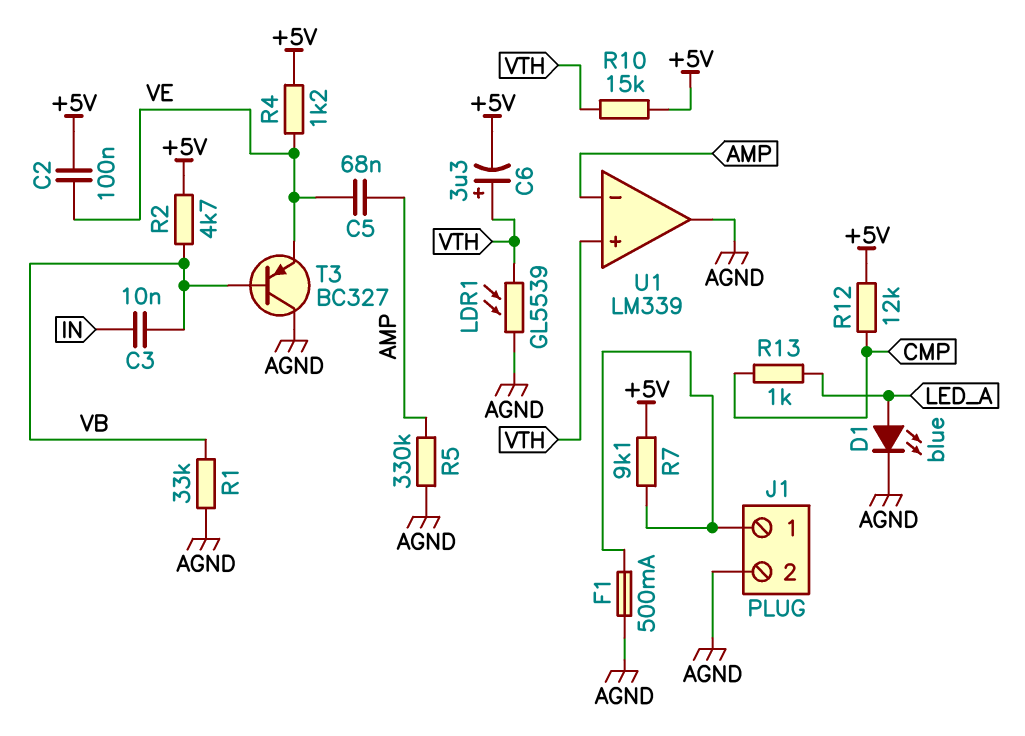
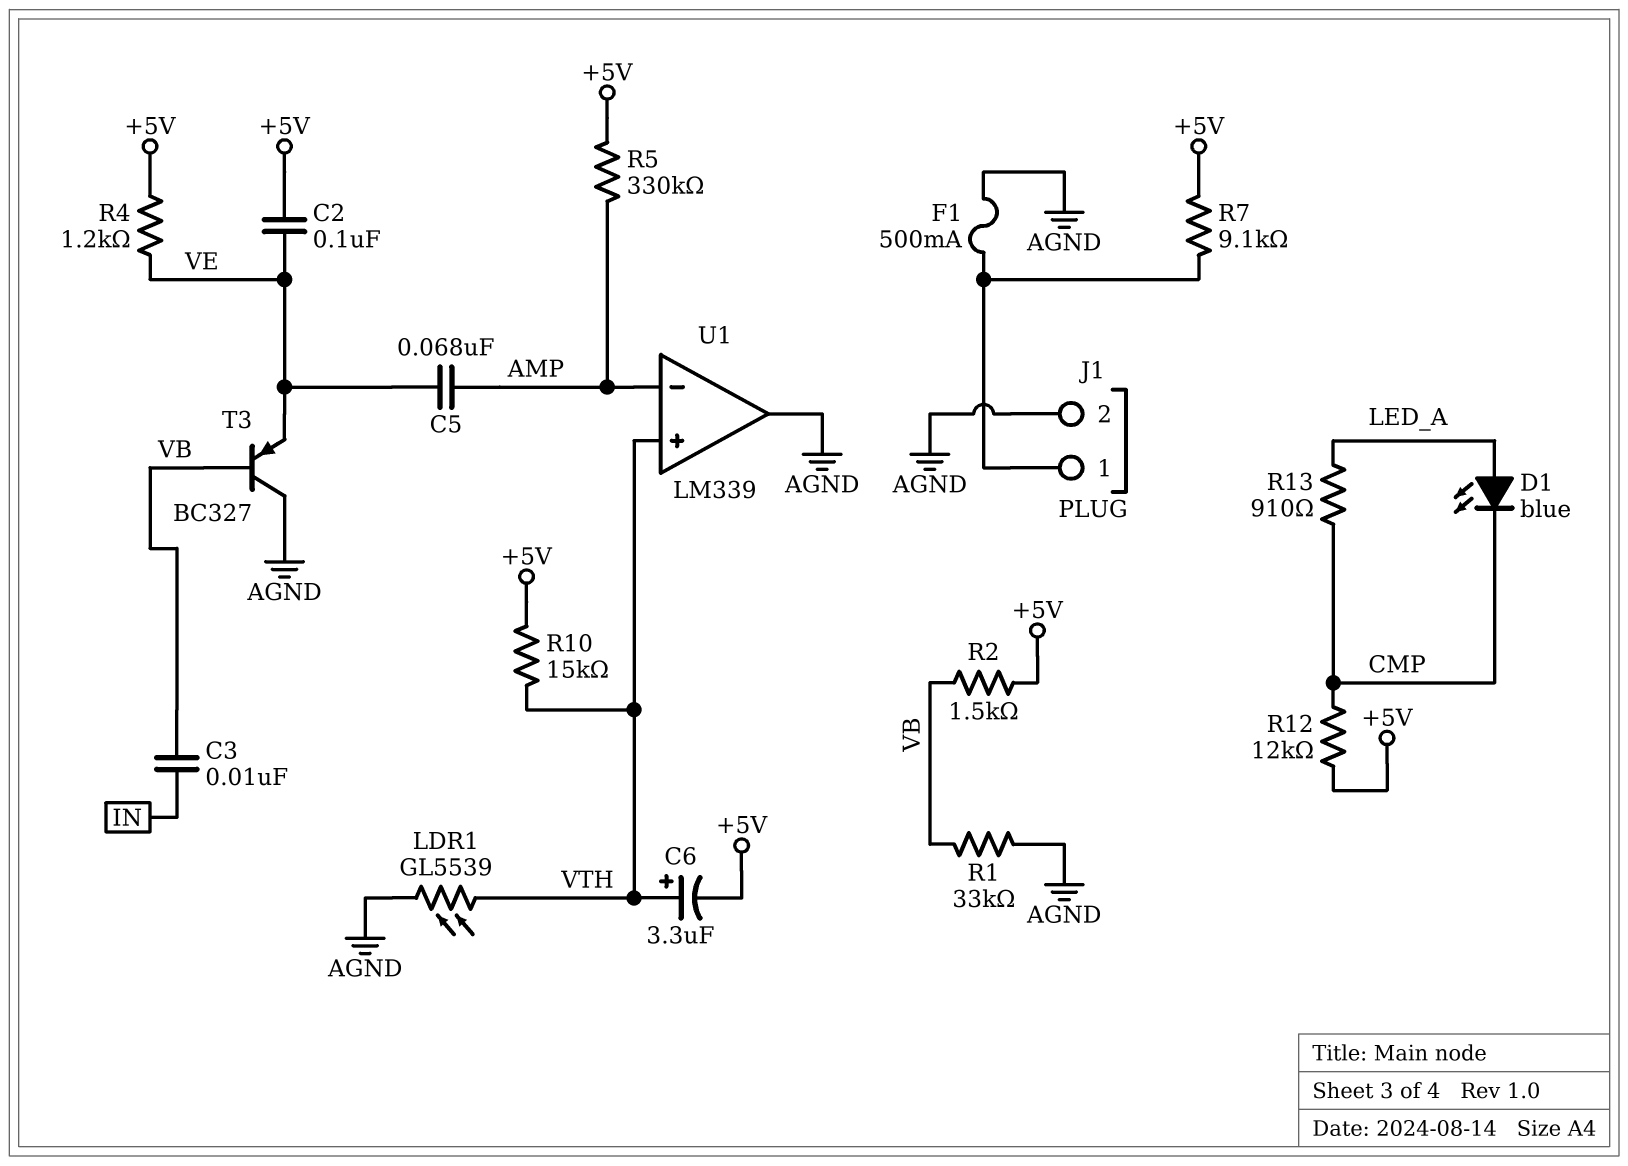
D1: LED blue (A LED_A, K AGND) -> LED blue (A LED_A, K CMP)
R2: 4.7k (+5V, VB) -> 1.5k (+5V, VB)
R5: 330k (AGND, AMP) -> 330k (+5V, AMP)
R13: 1k (CMP, LED_A) -> 910 (CMP, LED_A)

